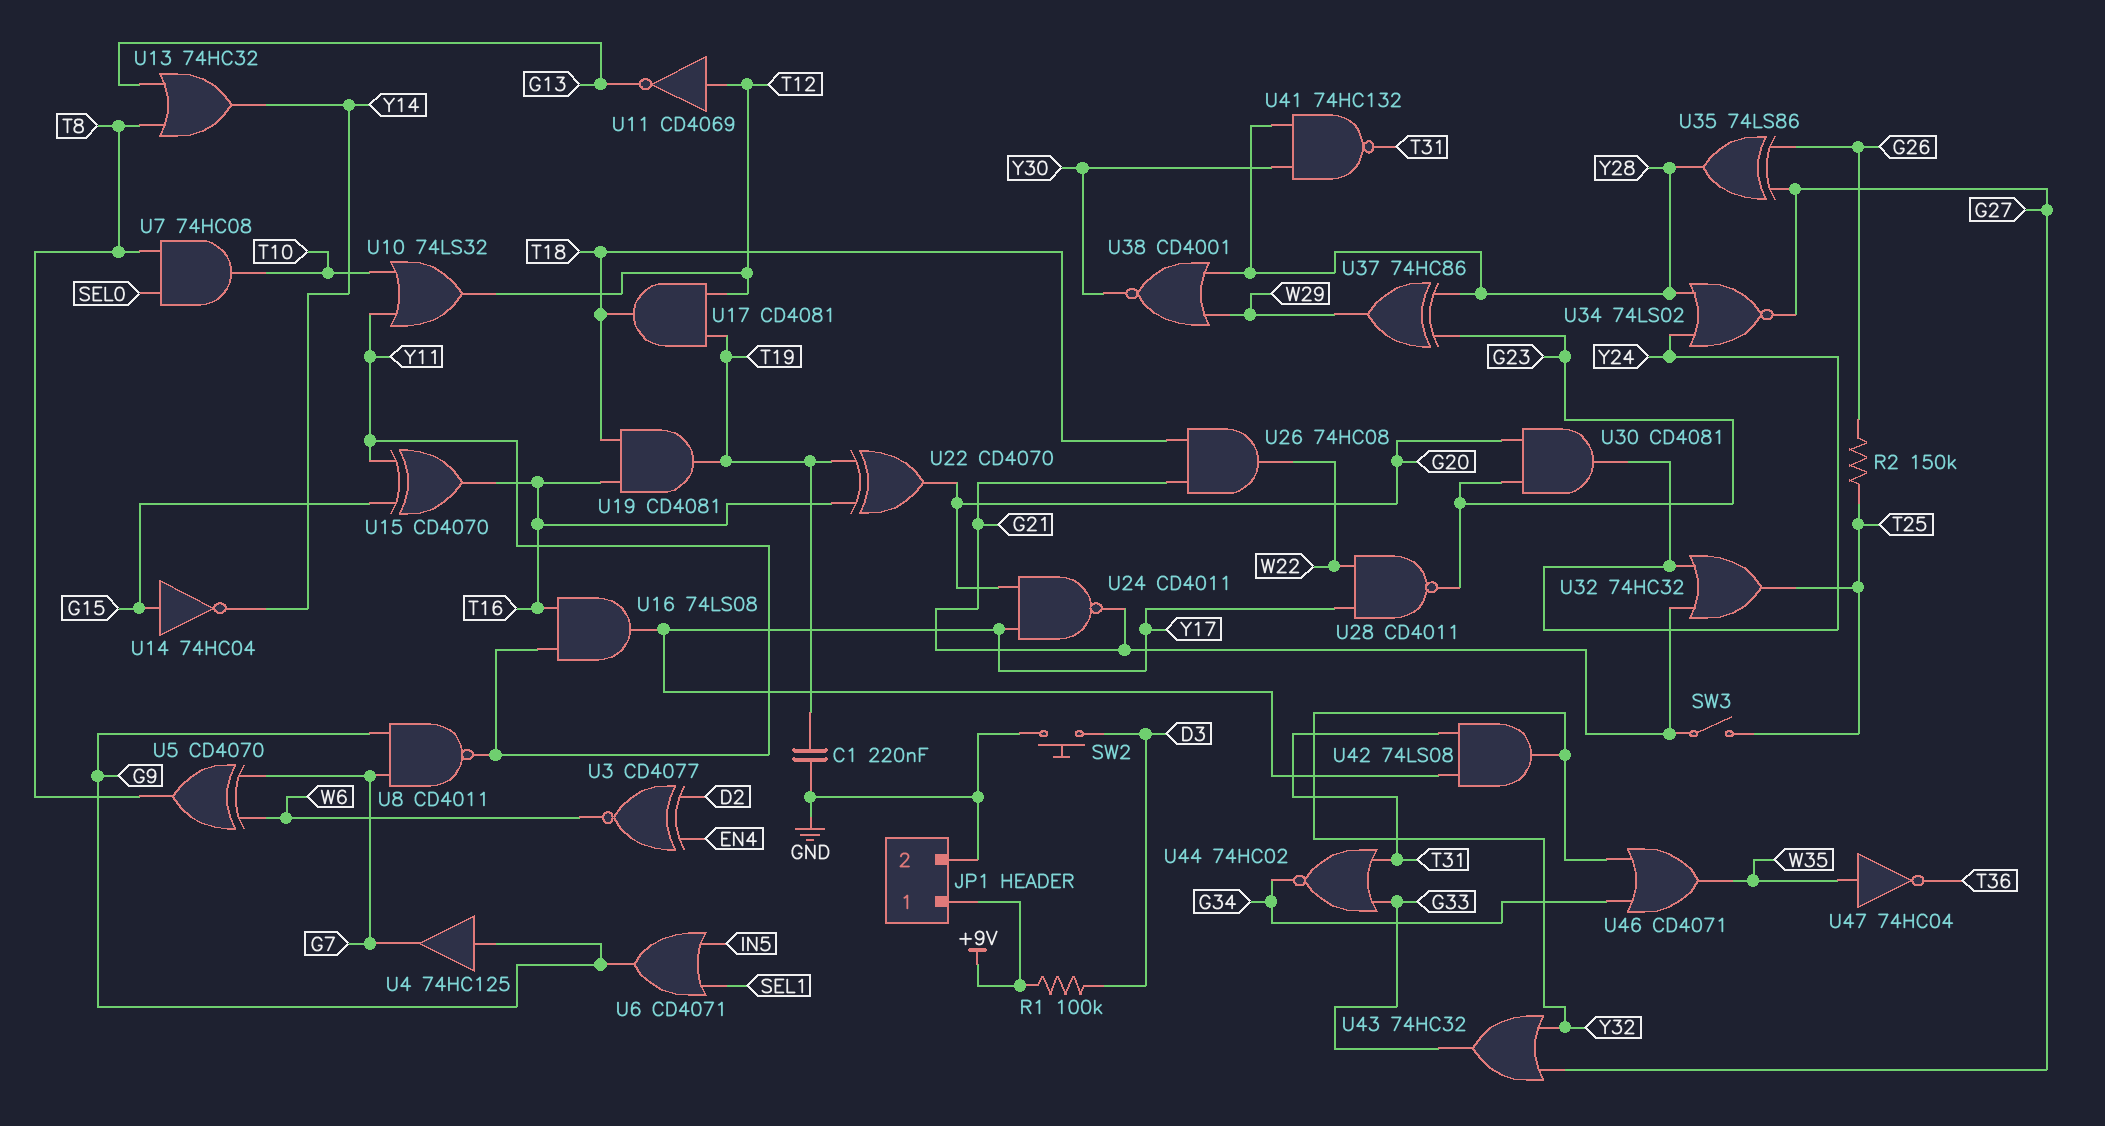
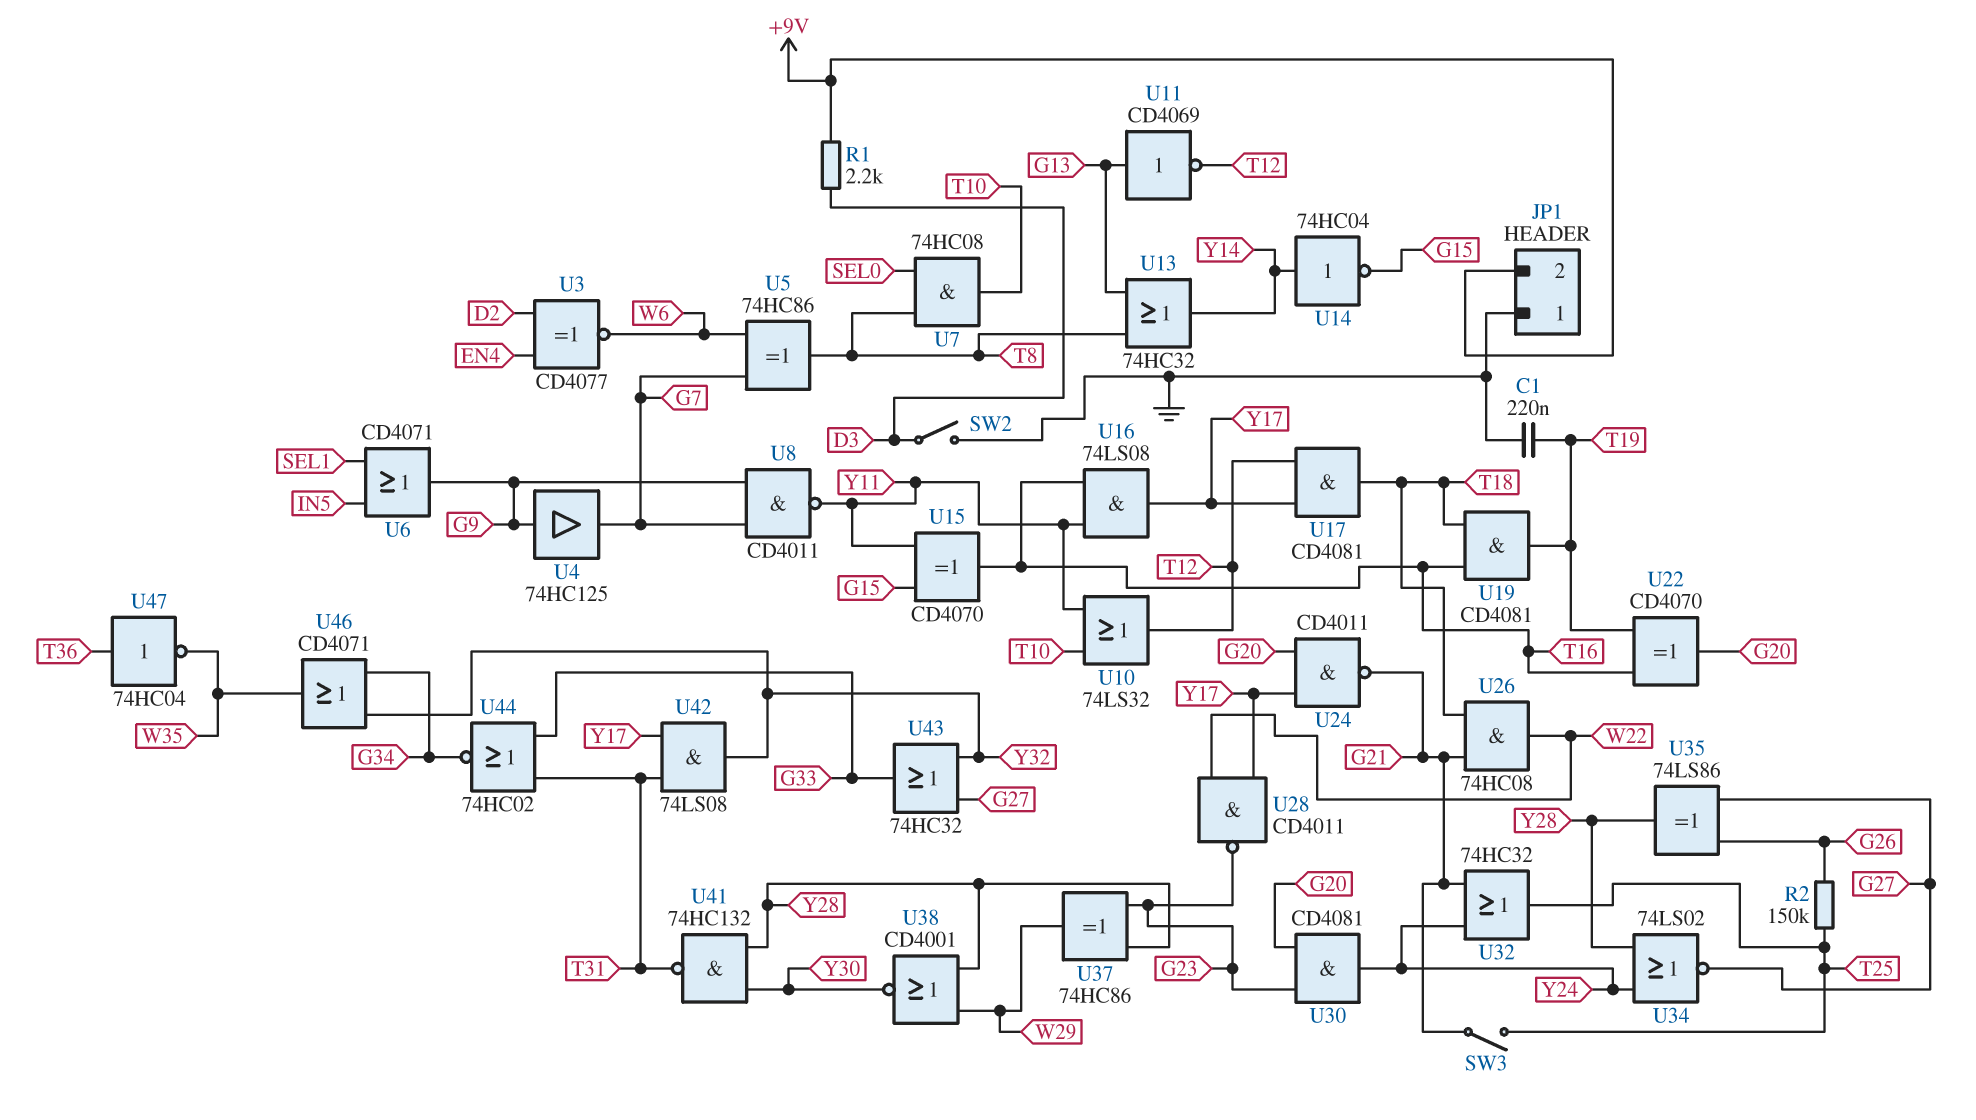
JP1 pin 1: +9V -> GND
JP1 pin 2: GND -> +9V
R1: 100k (+9V, D3) -> 2.2k (+9V, D3)
SW2: button (D3, GND) -> switch (D3, GND)
U5: XOR CD4070 (in G7, in W6, out T8) -> XOR 74HC86 (in G7, in W6, out T8)
U11: NOT CD4069 (in T12, out G13) -> NOT CD4069 (in G13, out T12)
U14: NOT 74HC04 (in G15, out Y14) -> NOT 74HC04 (in Y14, out G15)
U17: AND CD4081 (in T12, in T19, out T18) -> AND CD4081 (in T12, in Y17, out T18)
U47: NOT 74HC04 (in W35, out T36) -> NOT 74HC04 (in T36, out W35)

